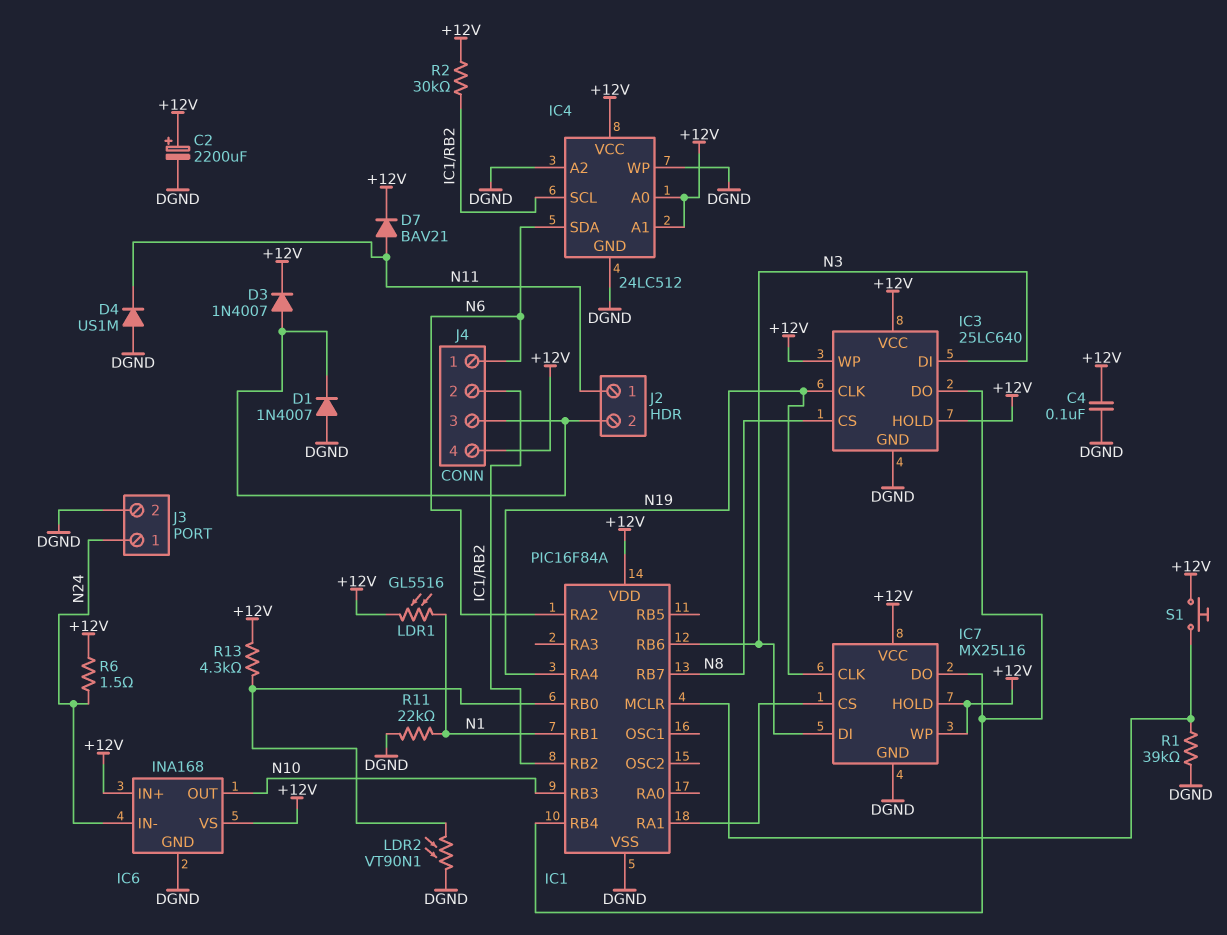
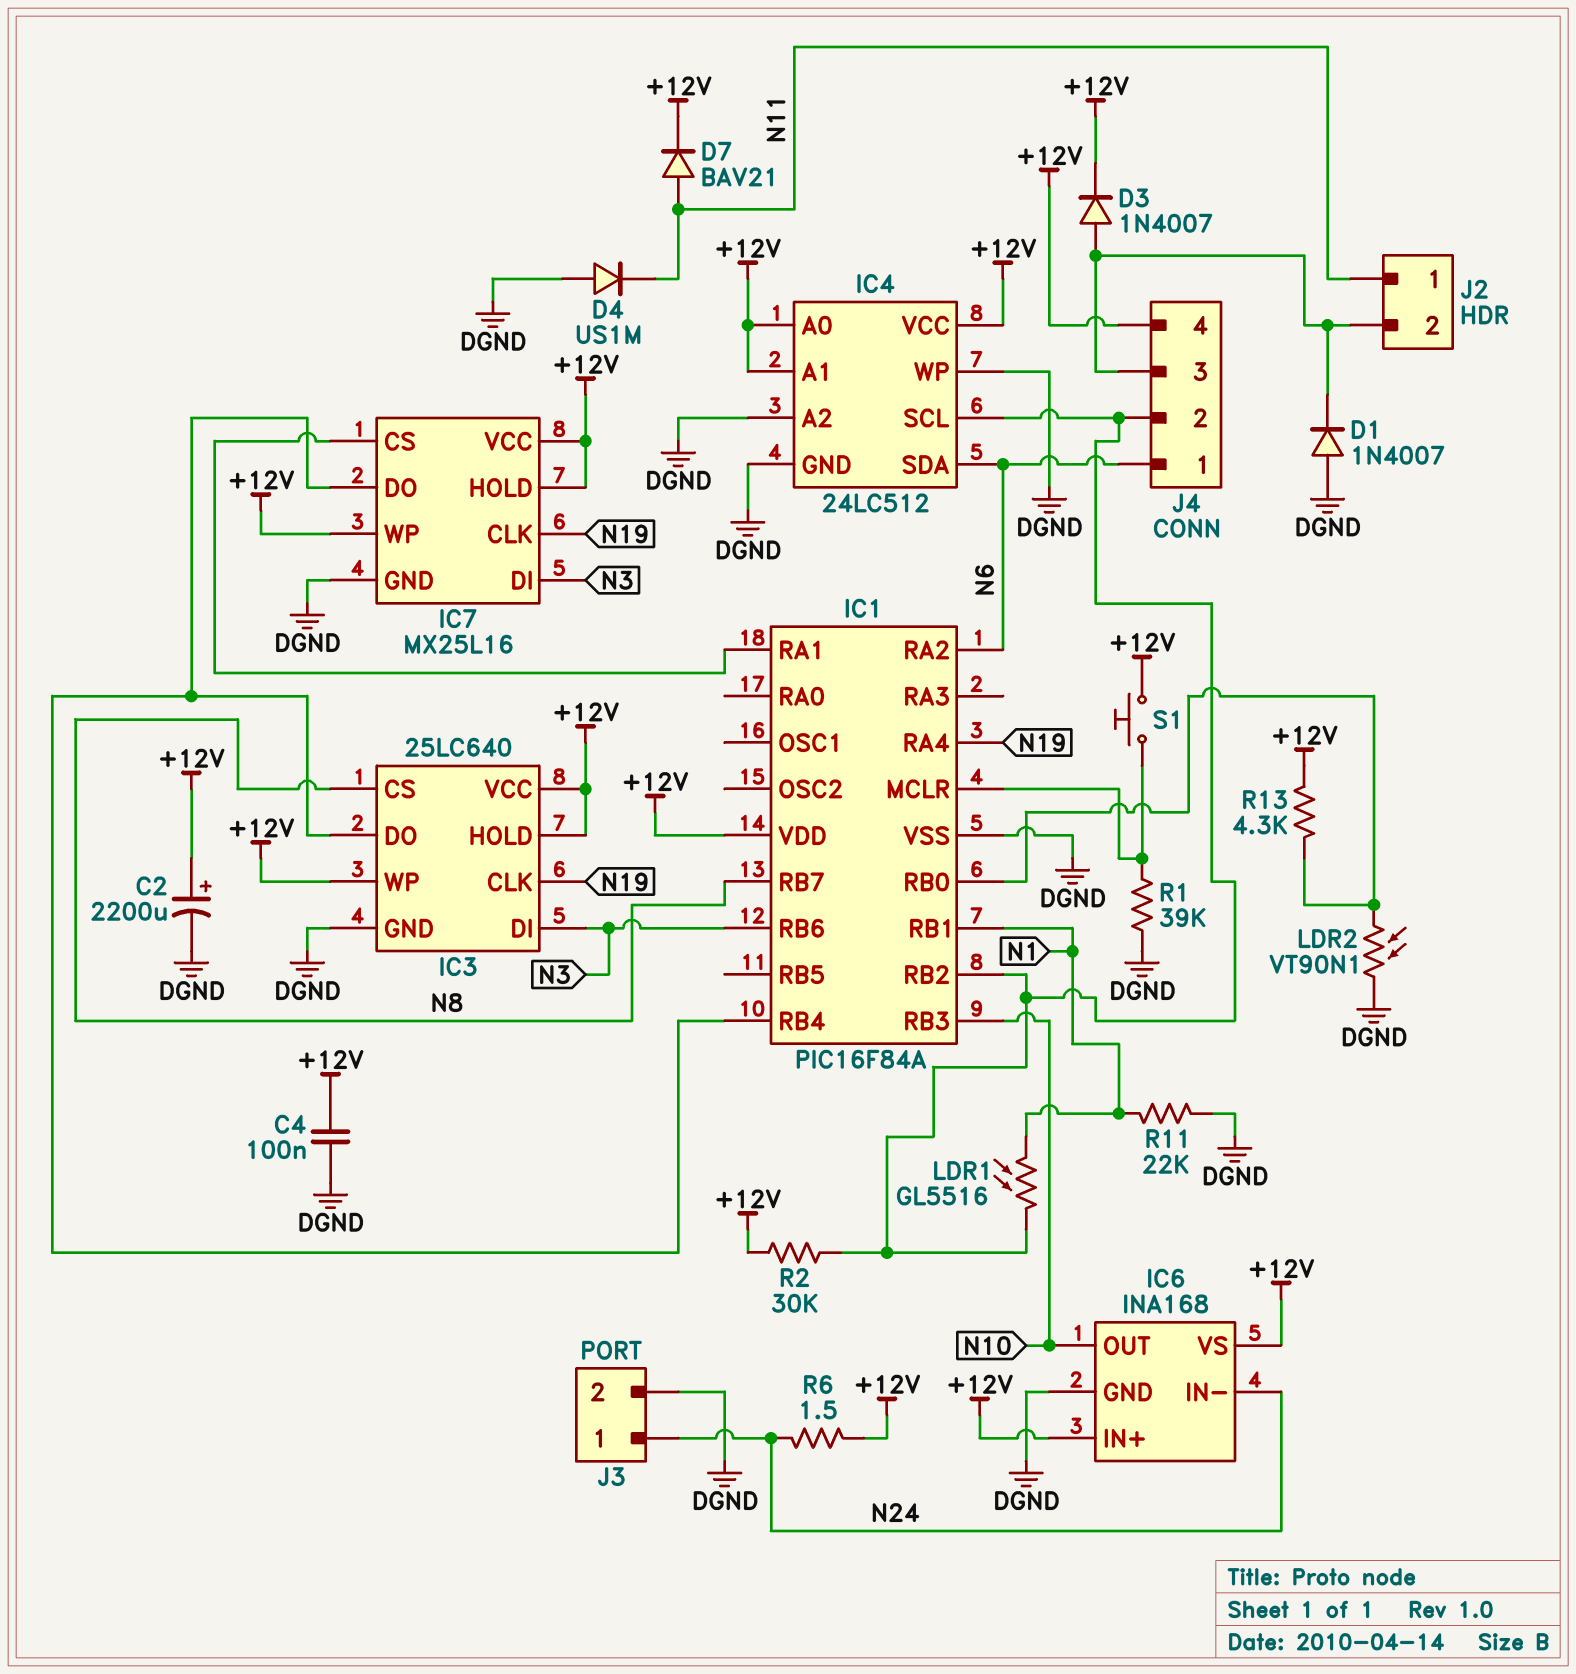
LDR1: GL5516 (+12V, N1) -> GL5516 (IC1/RB2, N1)

